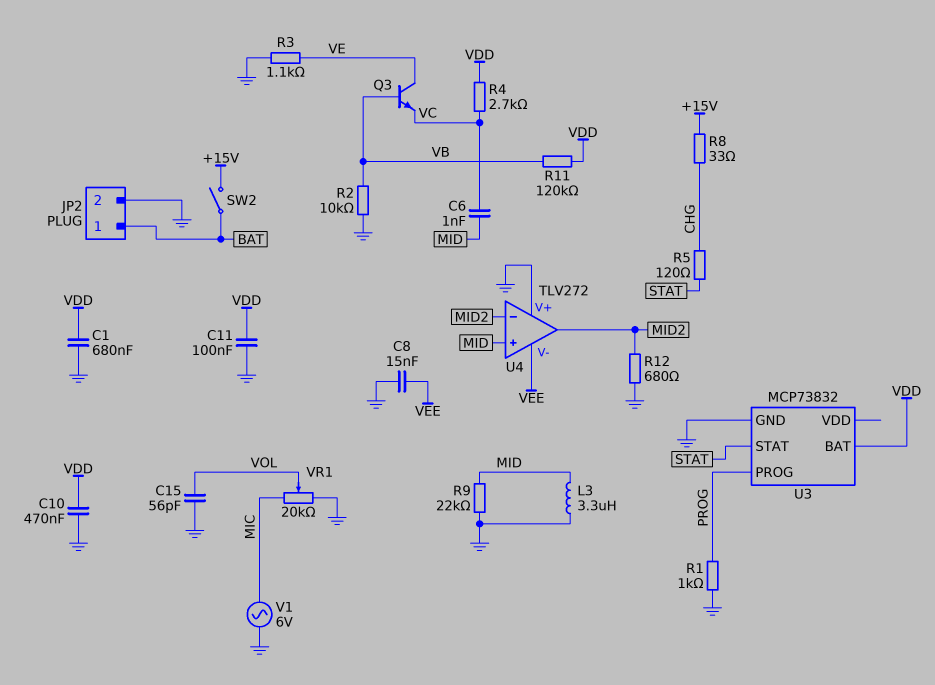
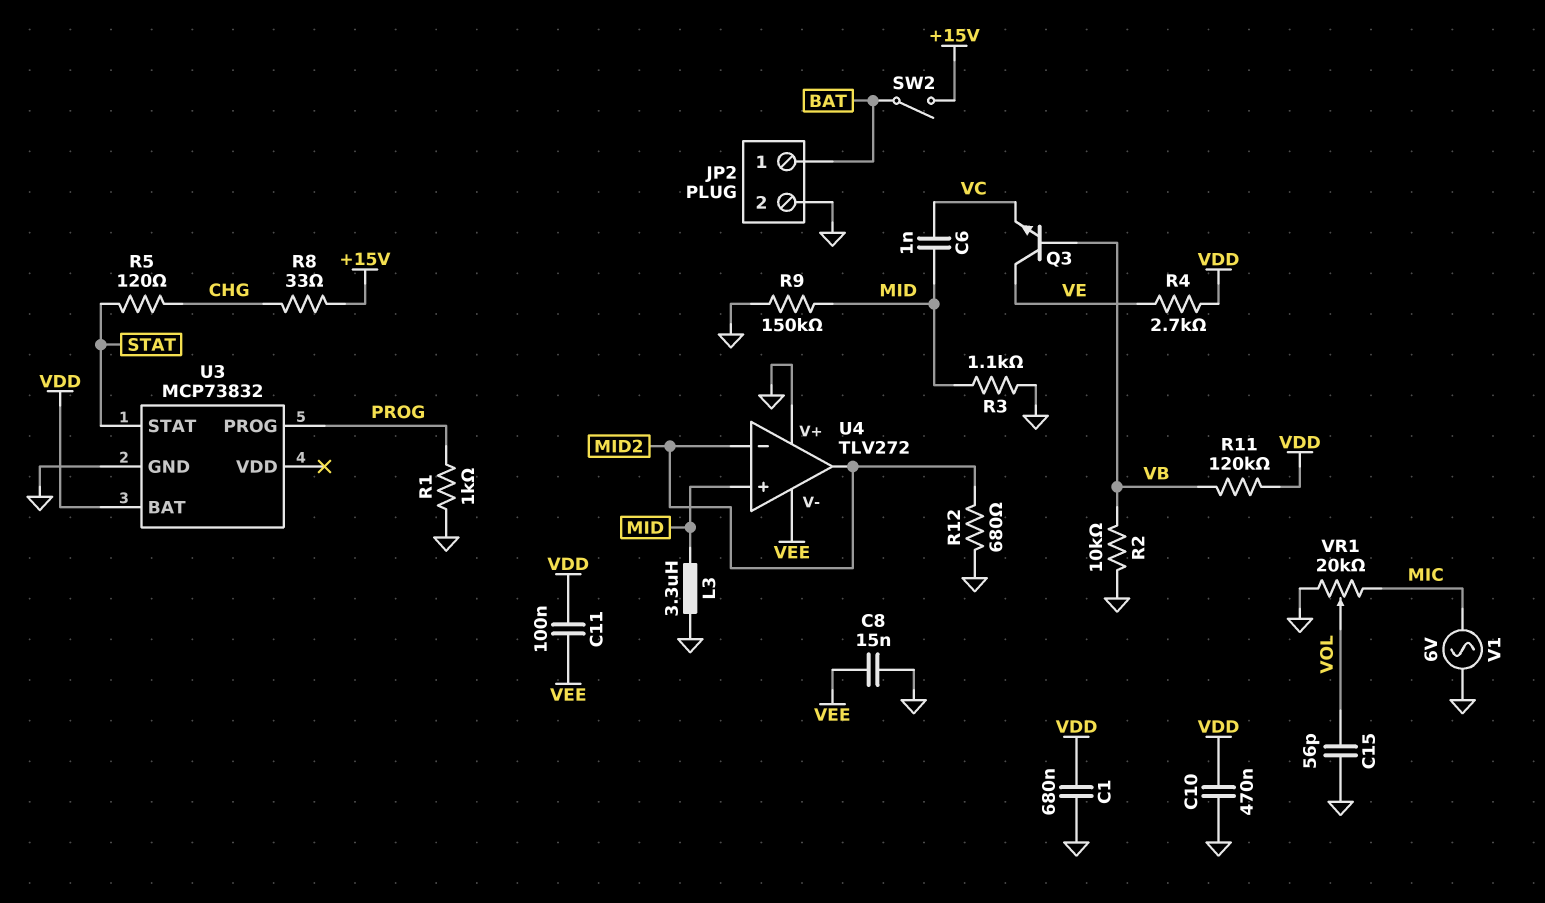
C11: 100nF (GND, VDD) -> 100nF (VDD, VEE)
R3: 1.1k (GND, VE) -> 1.1k (GND, MID)
R4: 2.7k (VC, VDD) -> 2.7k (VDD, VE)
R9: 22k (GND, MID) -> 150k (GND, MID)

